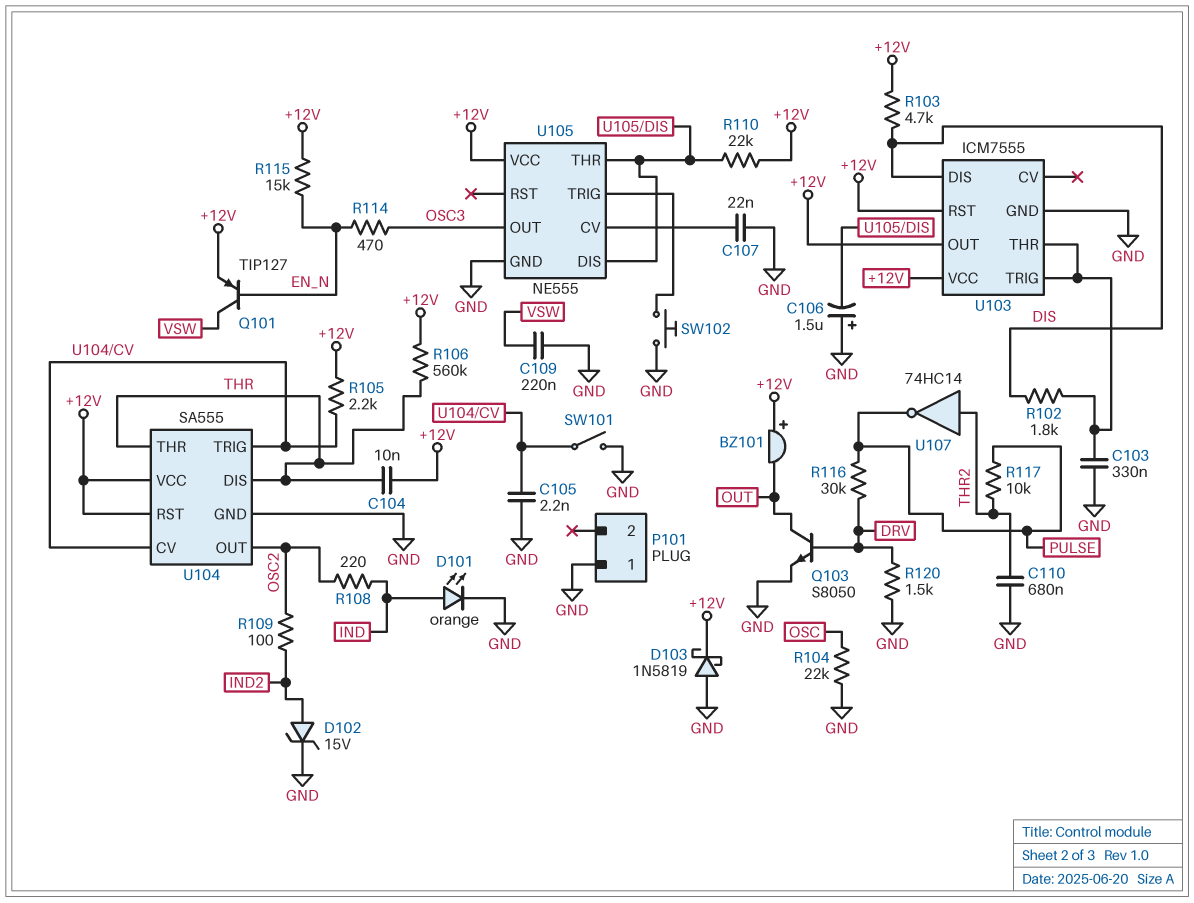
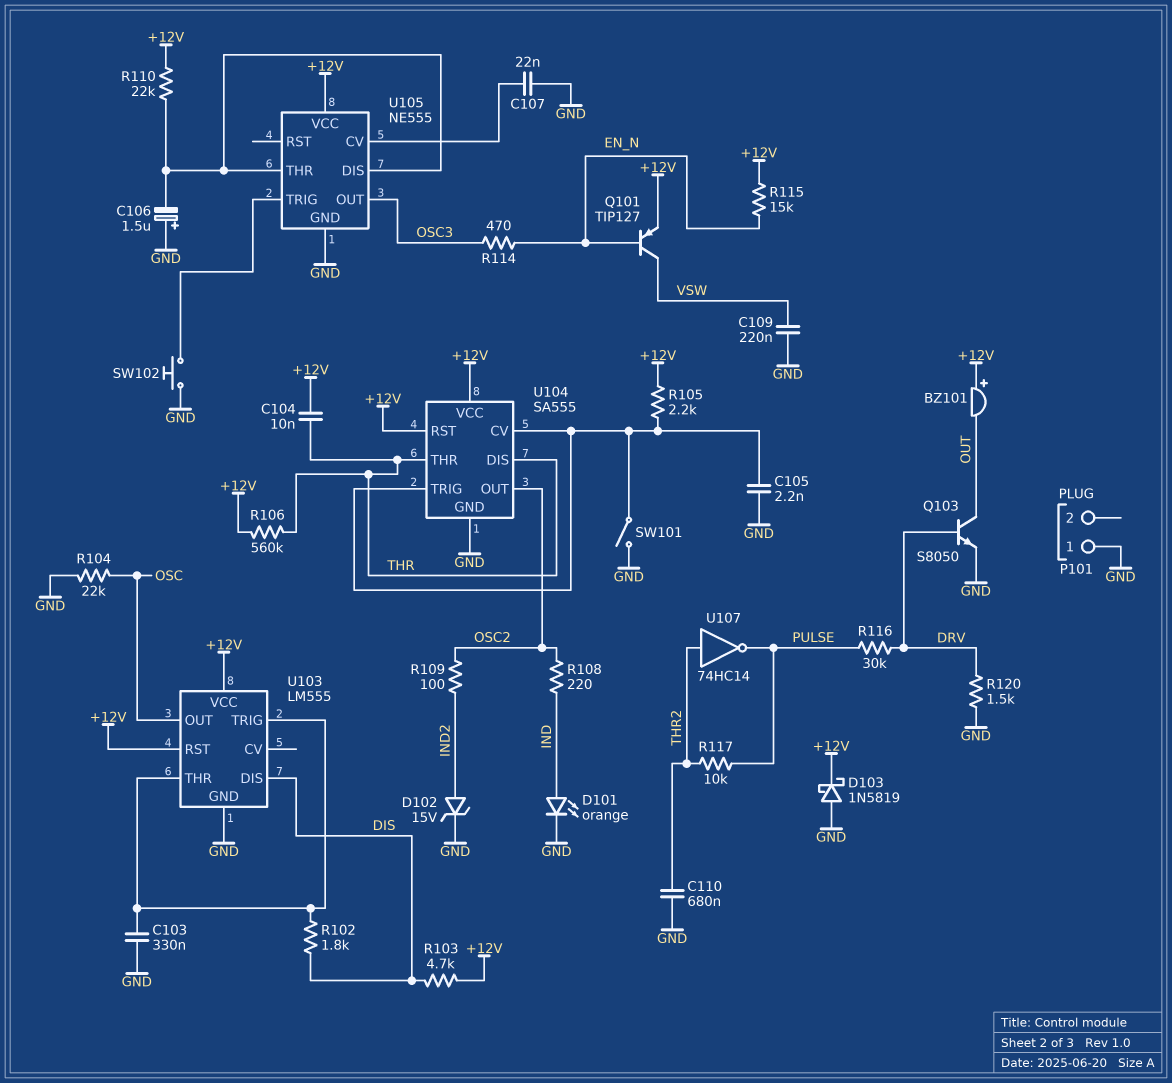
U103: ICM7555 -> LM555
U103 pin OUT: +12V -> OSC

